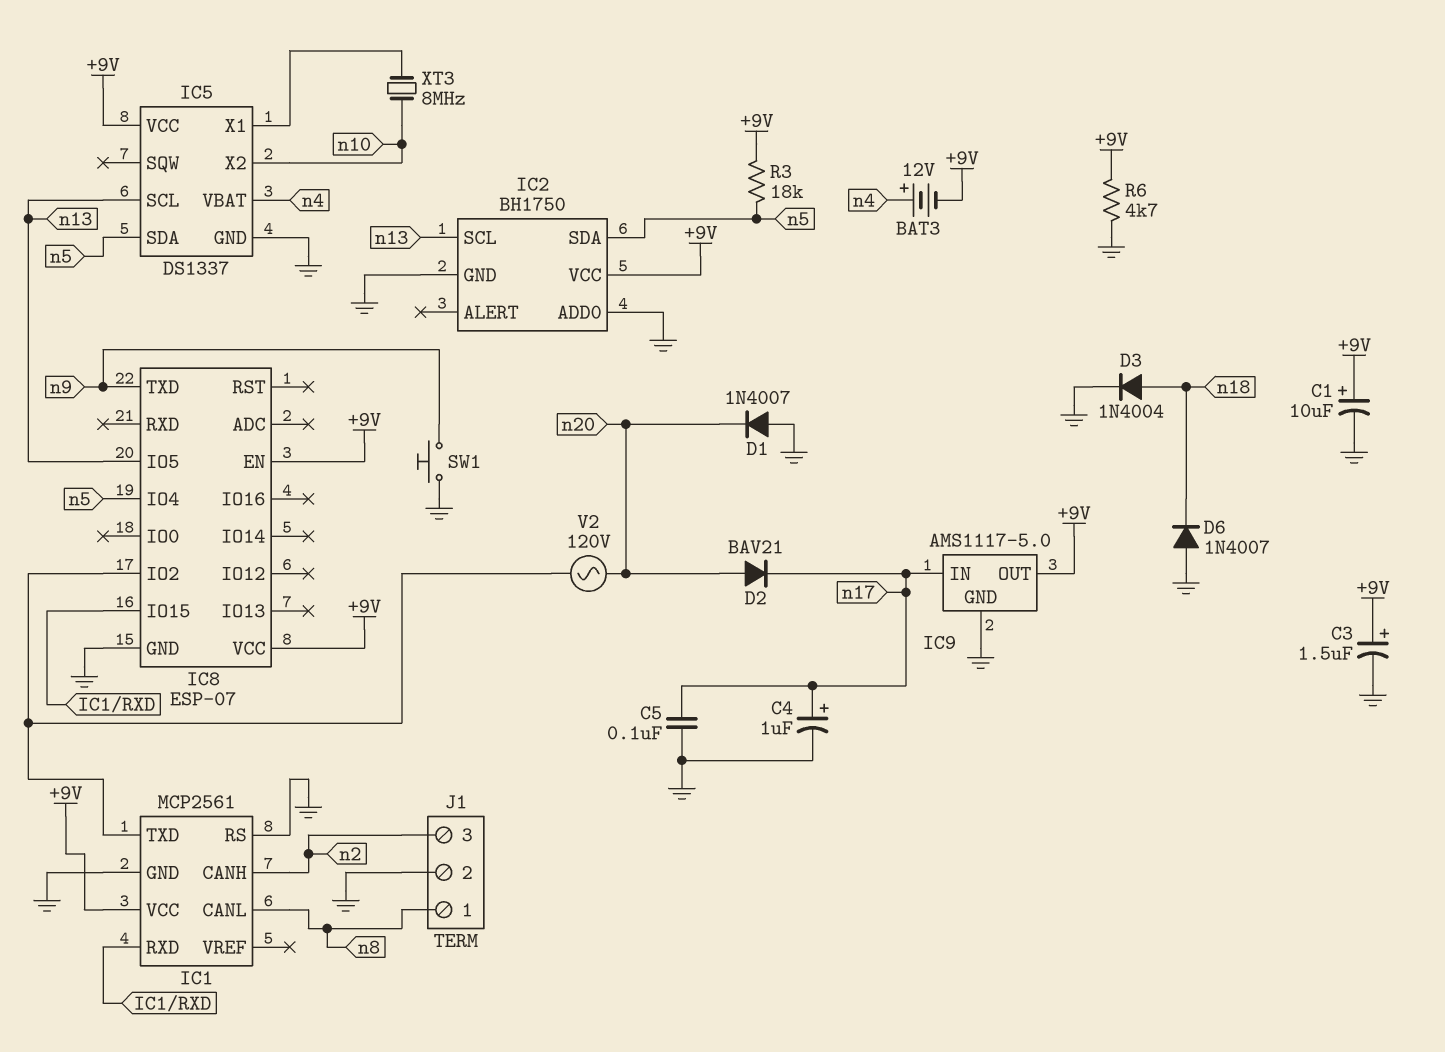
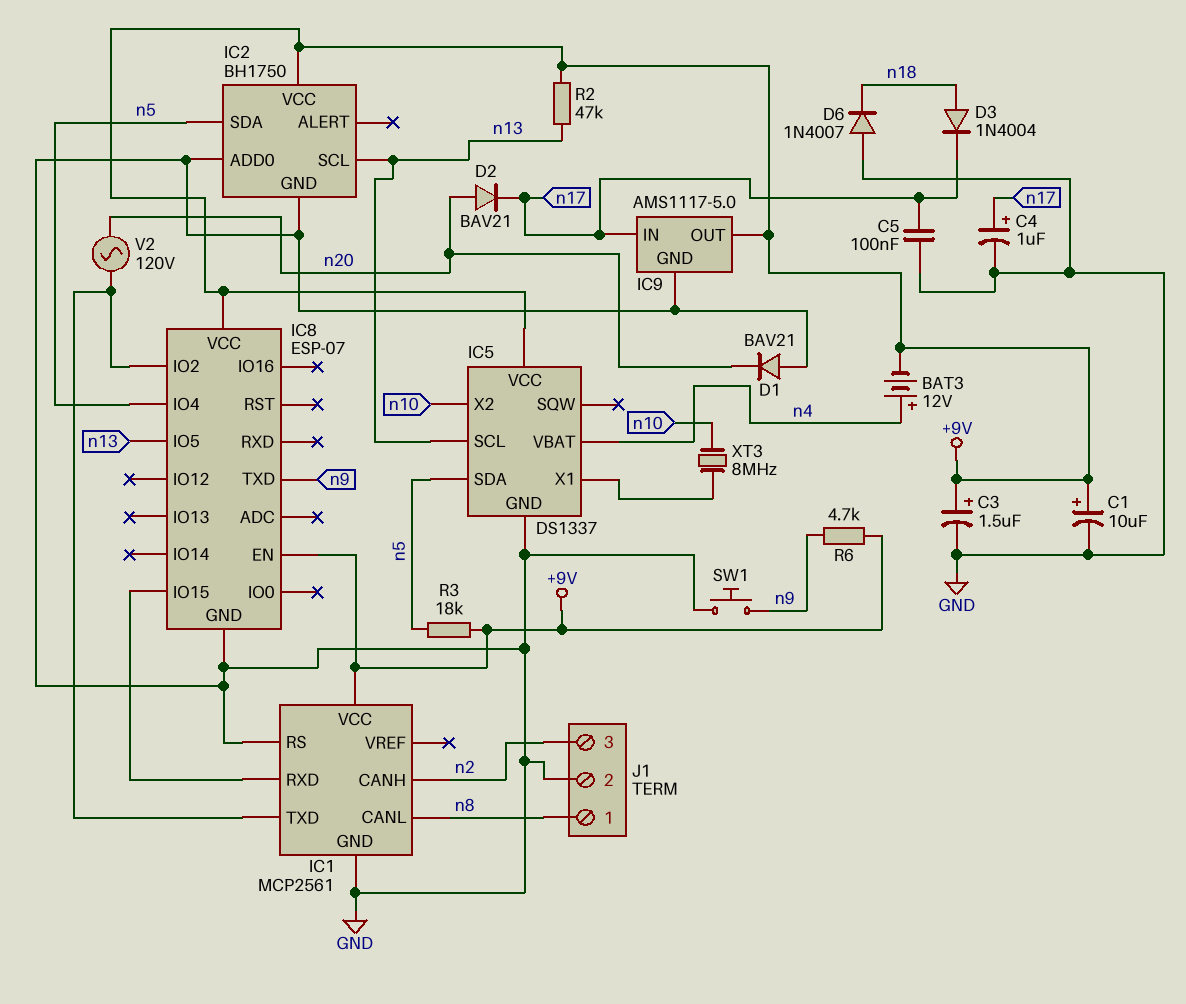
D1: diode 1N4007 (A GND, K n20) -> diode BAV21 (A GND, K n20)
D3: diode 1N4004 (A n18, K GND) -> diode 1N4004 (A n18, K n17)
R2: none -> 47k (+9V, n13)
R6: 4.7k (+9V, GND) -> 4.7k (+9V, n9)

